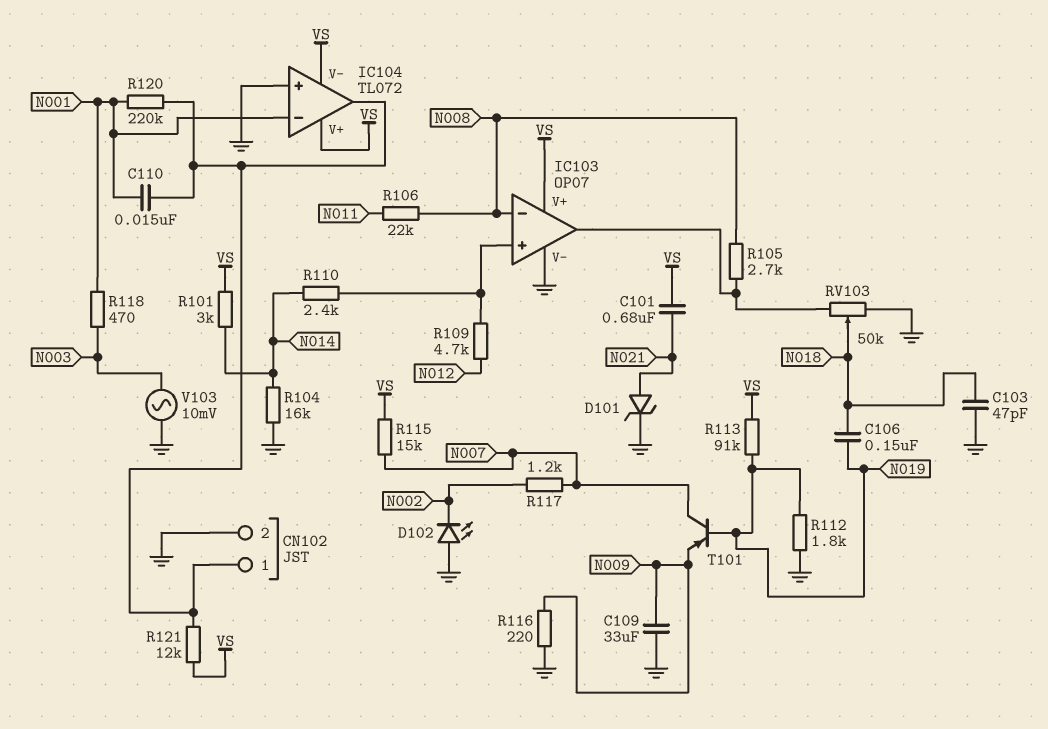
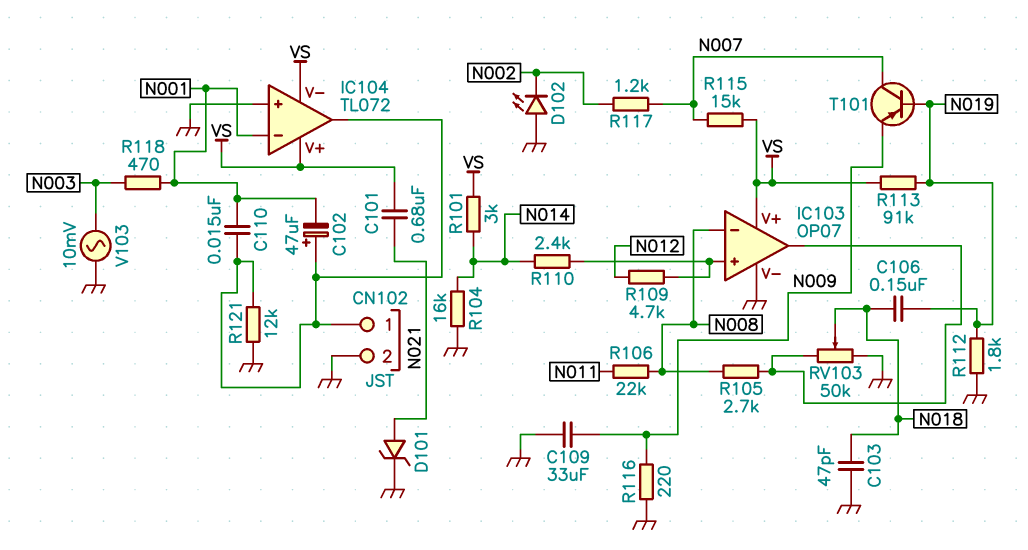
C102: none -> 47uF (plus CN102/1, minus N001)
R120: 220k (CN102/1, N001) -> none
R121: 12k (CN102/1, VS) -> 12k (CN102/1, GND)

